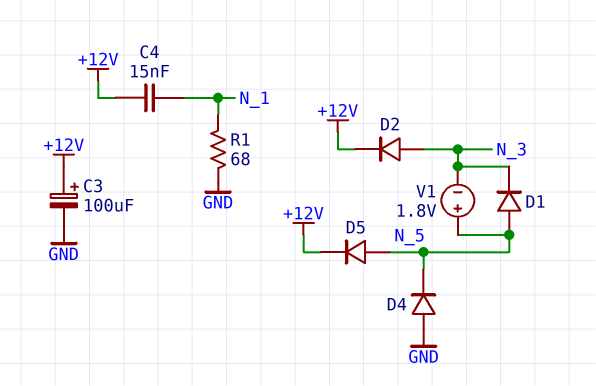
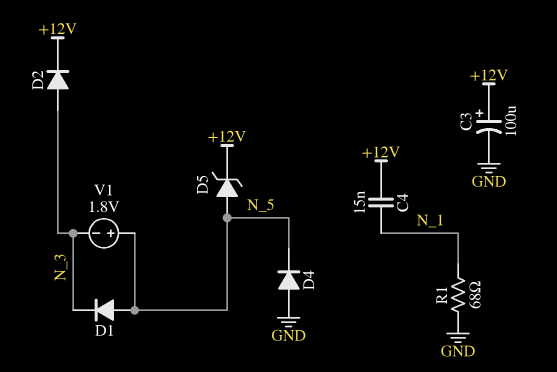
D5: diode (A N_5, K +12V) -> zener (A N_5, K +12V)

